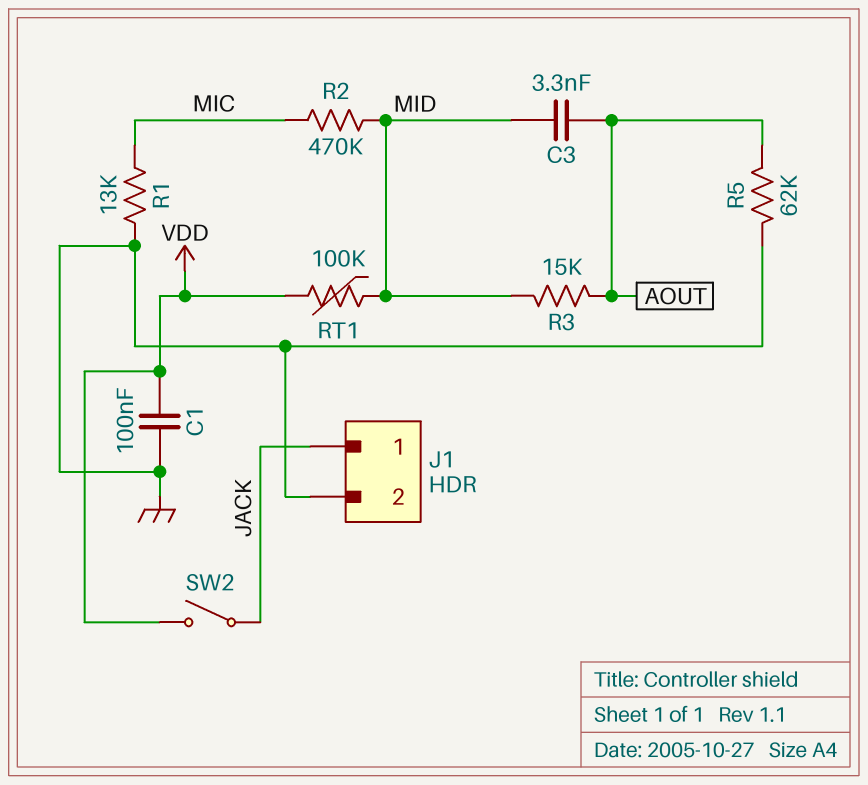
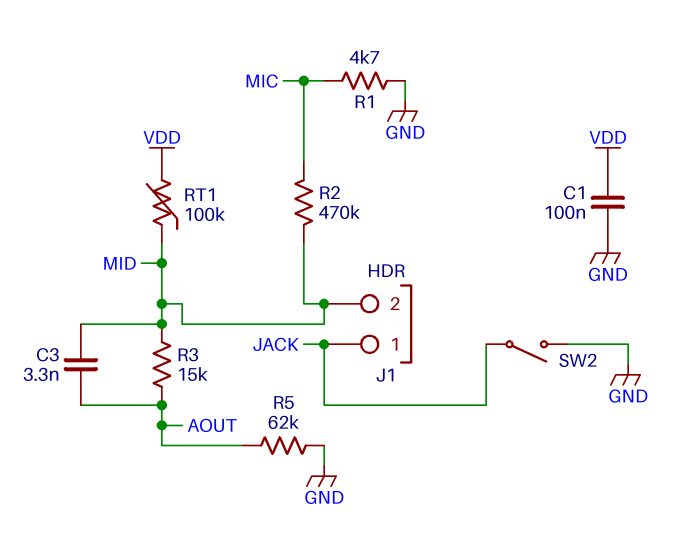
J1 pin 2: GND -> MID
R1: 13k (GND, MIC) -> 4.7k (GND, MIC)
SW2: switch (JACK, VDD) -> switch (GND, JACK)

